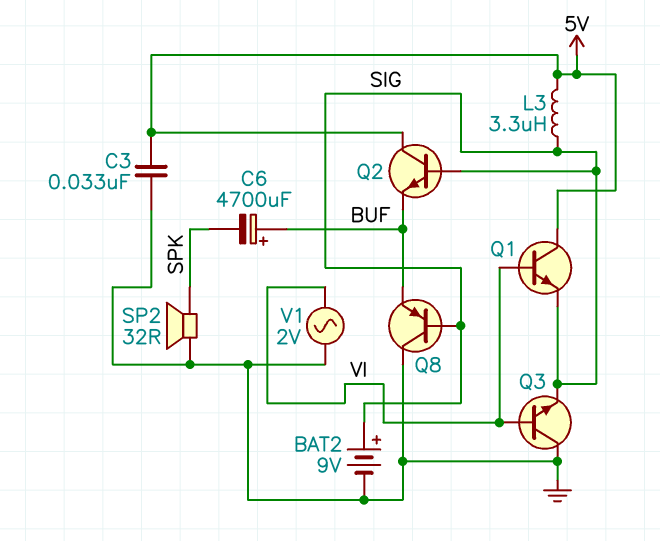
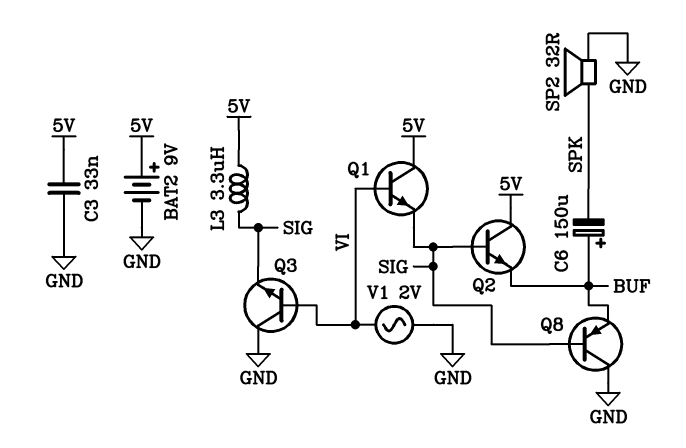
BAT2: 9V (plus SIG, minus GND) -> 9V (plus 5V, minus GND)
C6: 4700uF (plus BUF, minus SPK) -> 150uF (plus BUF, minus SPK)

